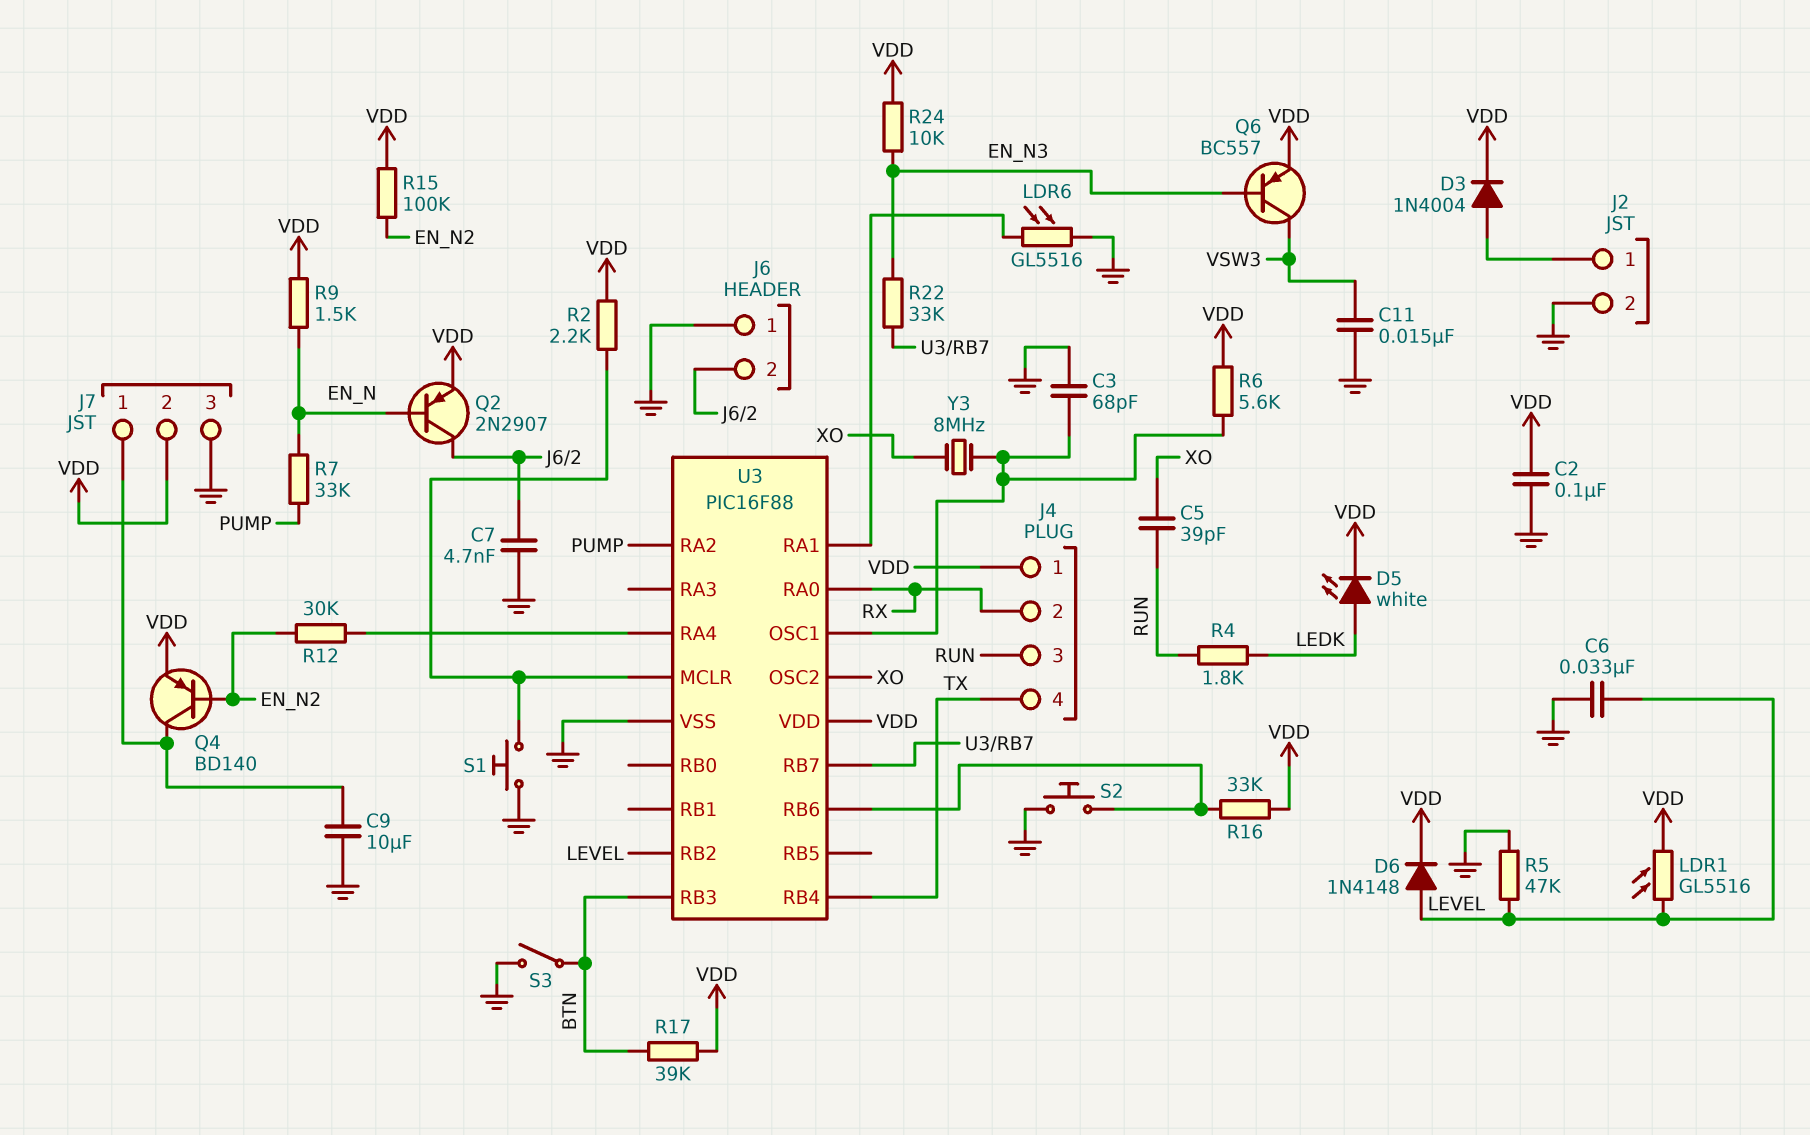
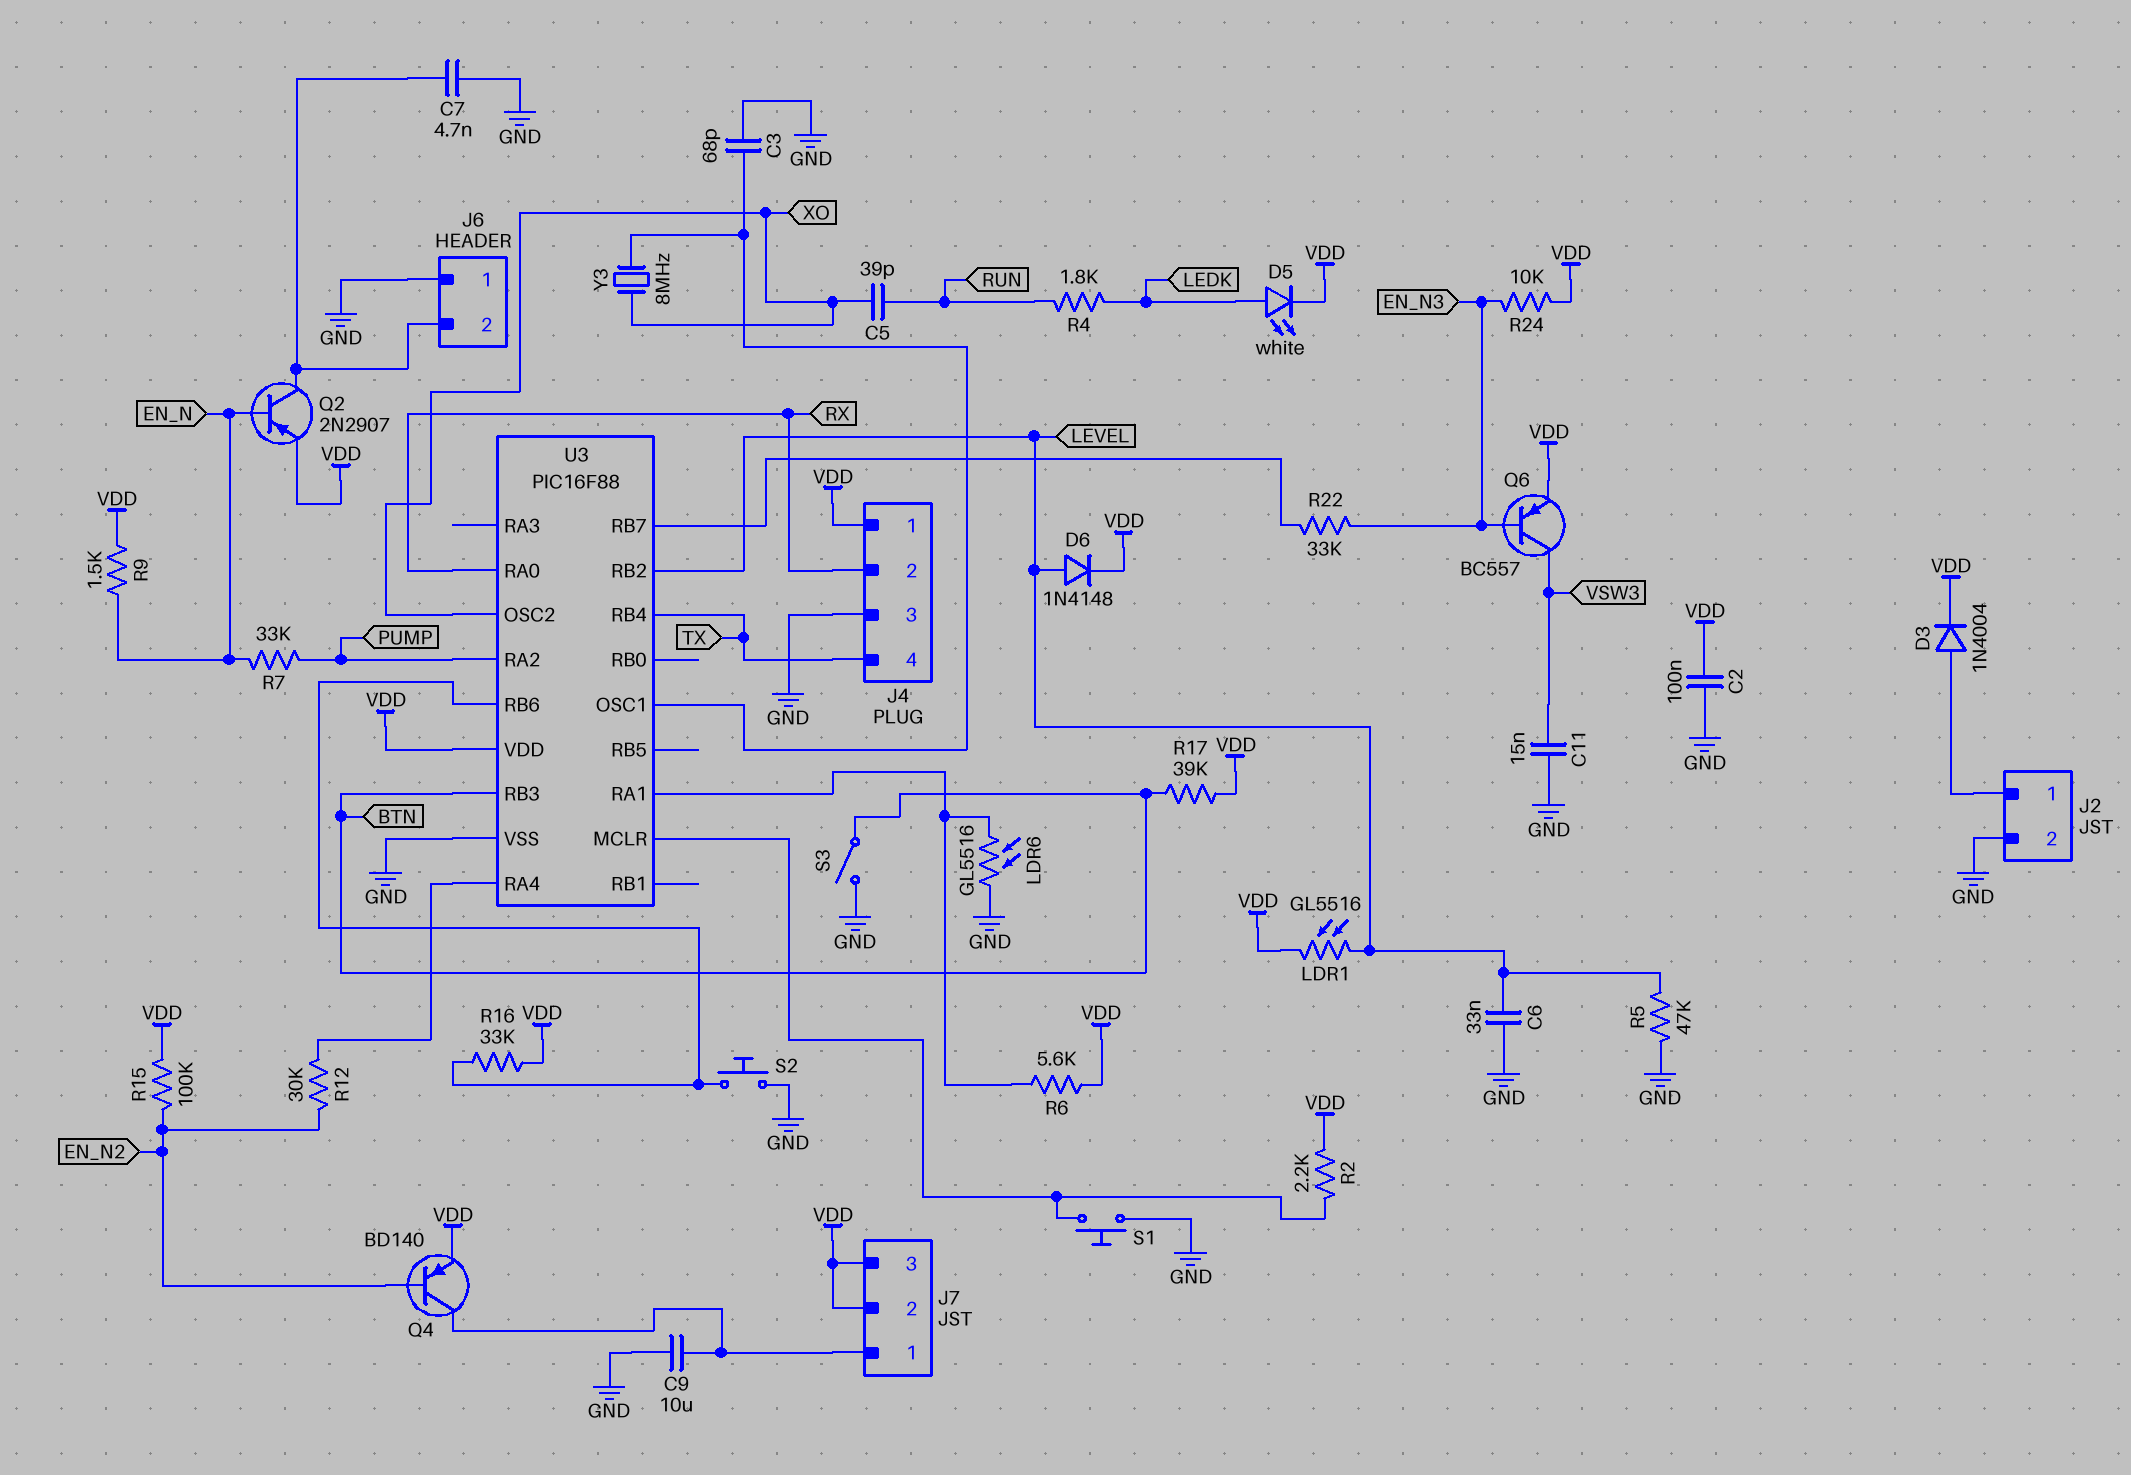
J4 pin 3: RUN -> GND
J7 pin 3: GND -> VDD
R6: 5.6k (U3/OSC1, VDD) -> 5.6k (U3/RA1, VDD)

